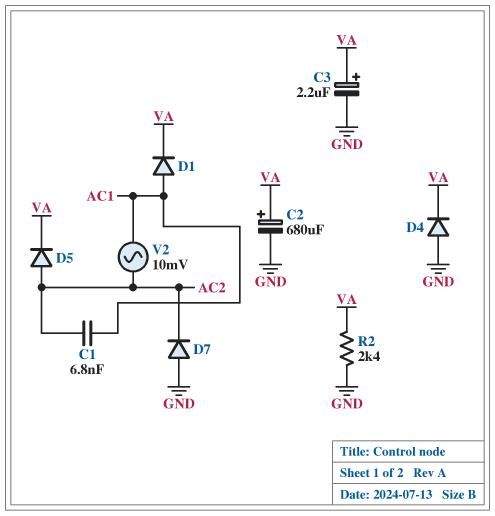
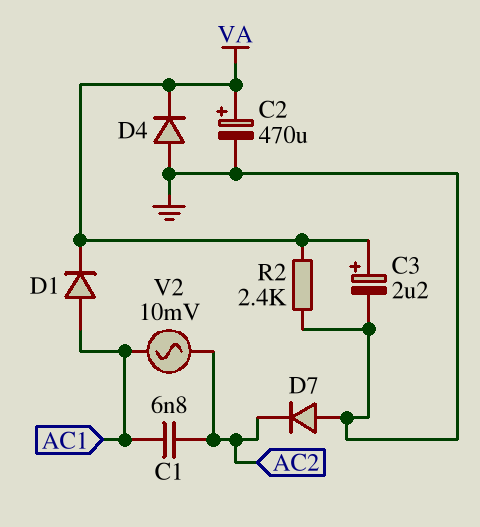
C2: 680uF (plus VA, minus GND) -> 470uF (plus VA, minus GND)
D5: diode (A AC2, K VA) -> none

